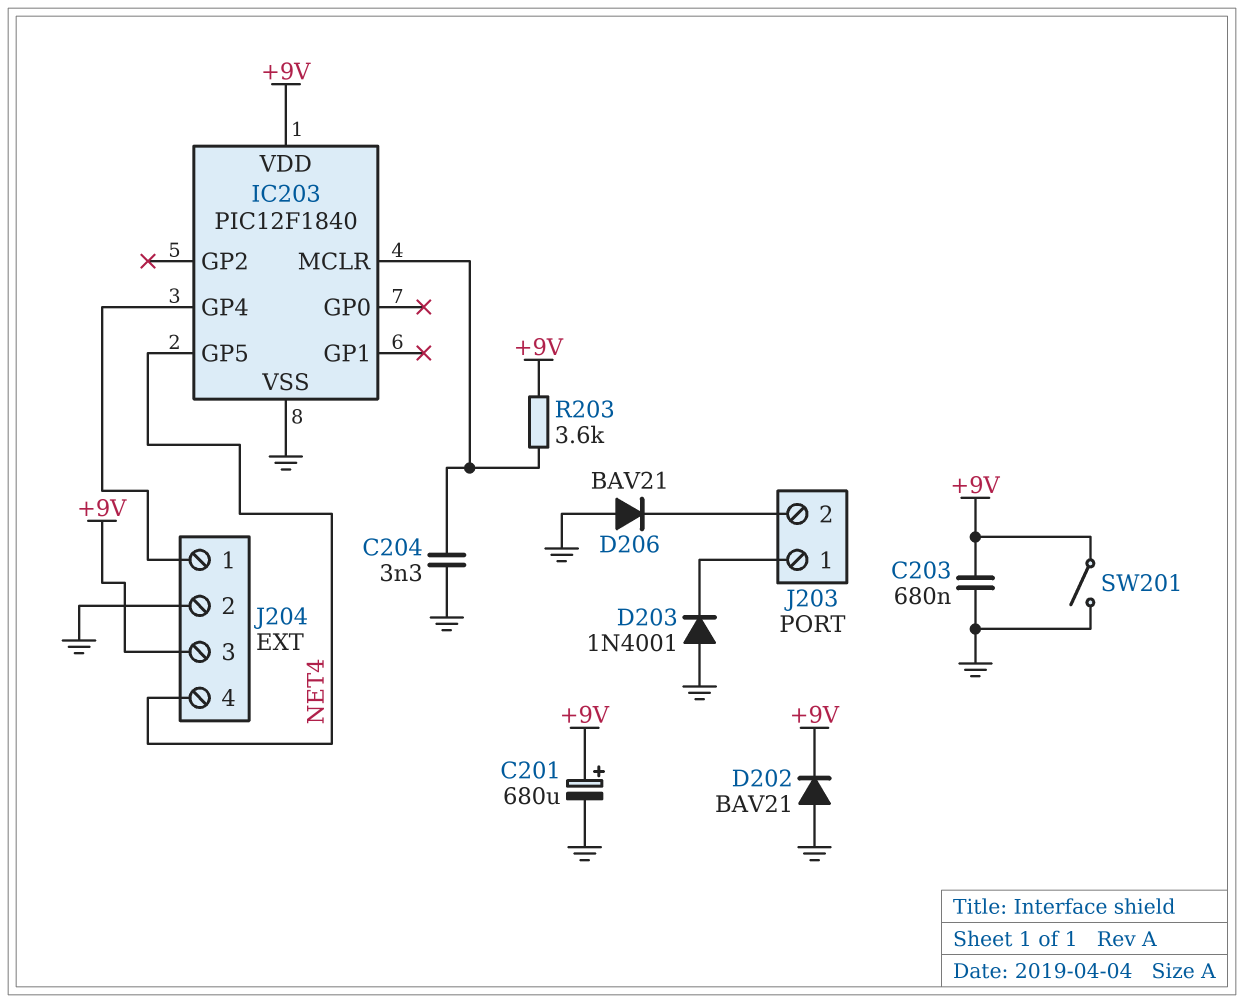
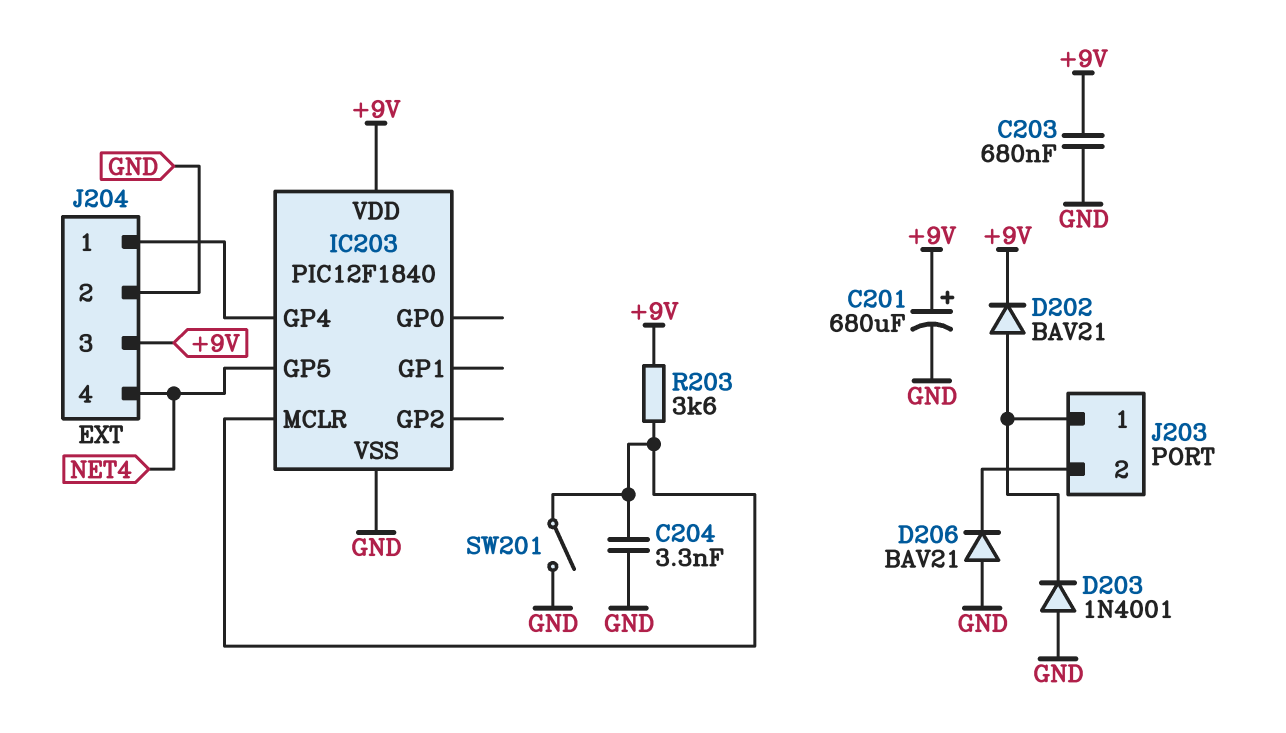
D202: diode BAV21 (A GND, K +9V) -> diode BAV21 (A J203/1, K +9V)
SW201: switch (+9V, GND) -> switch (GND, IC203/MCLR)

